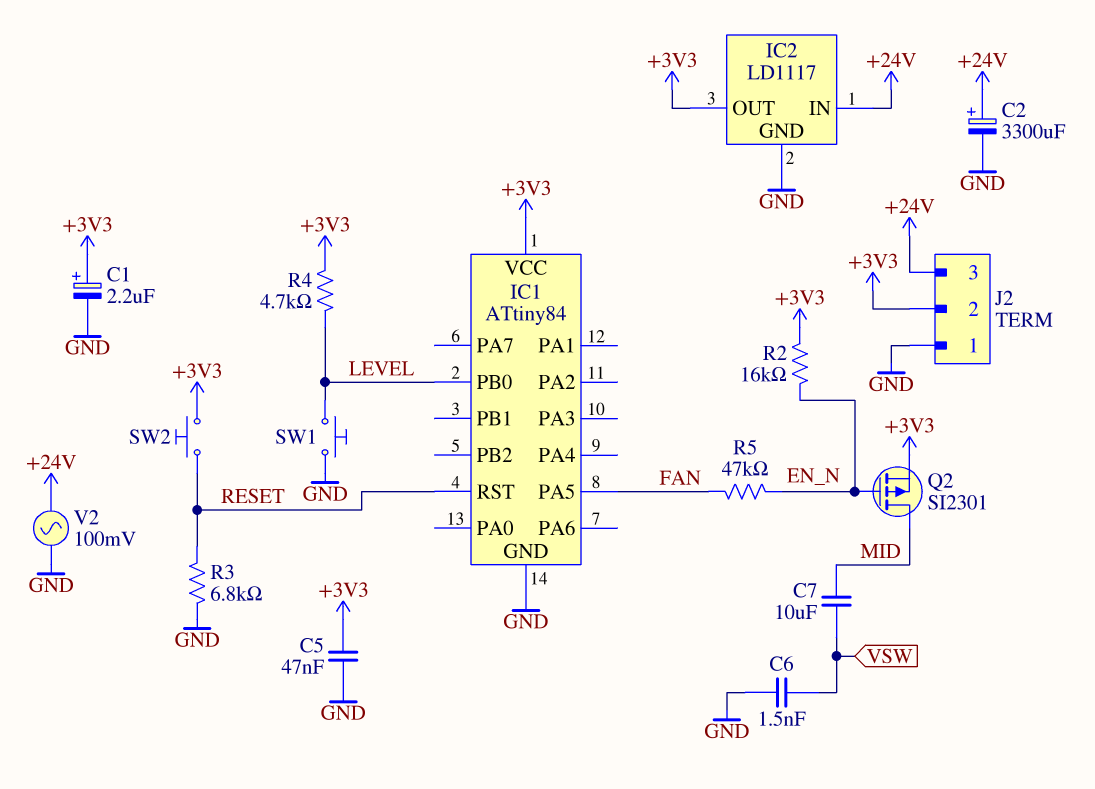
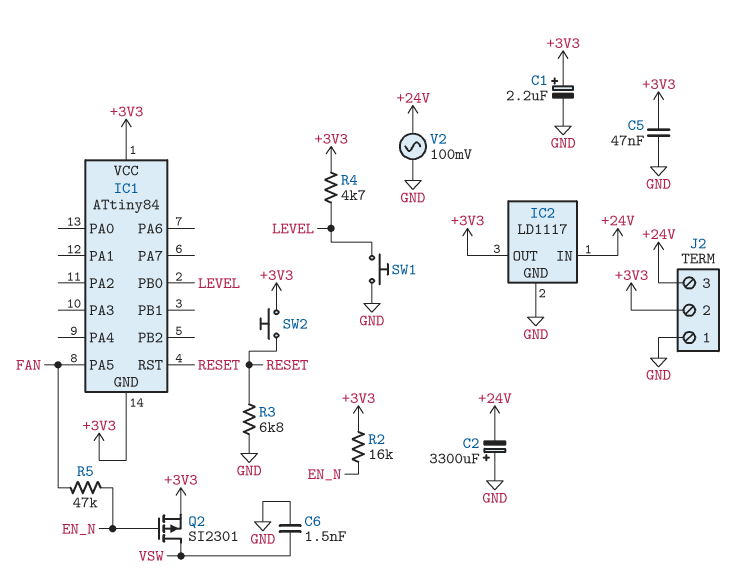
C2: 3300uF (plus +24V, minus GND) -> 3300uF (plus GND, minus +24V)
C7: 10uF (MID, VSW) -> none
IC1 pin GND: GND -> +3V3
Q2: PMOS SI2301 (G EN_N, D MID, S +3V3) -> PMOS SI2301 (G EN_N, D VSW, S +3V3)

